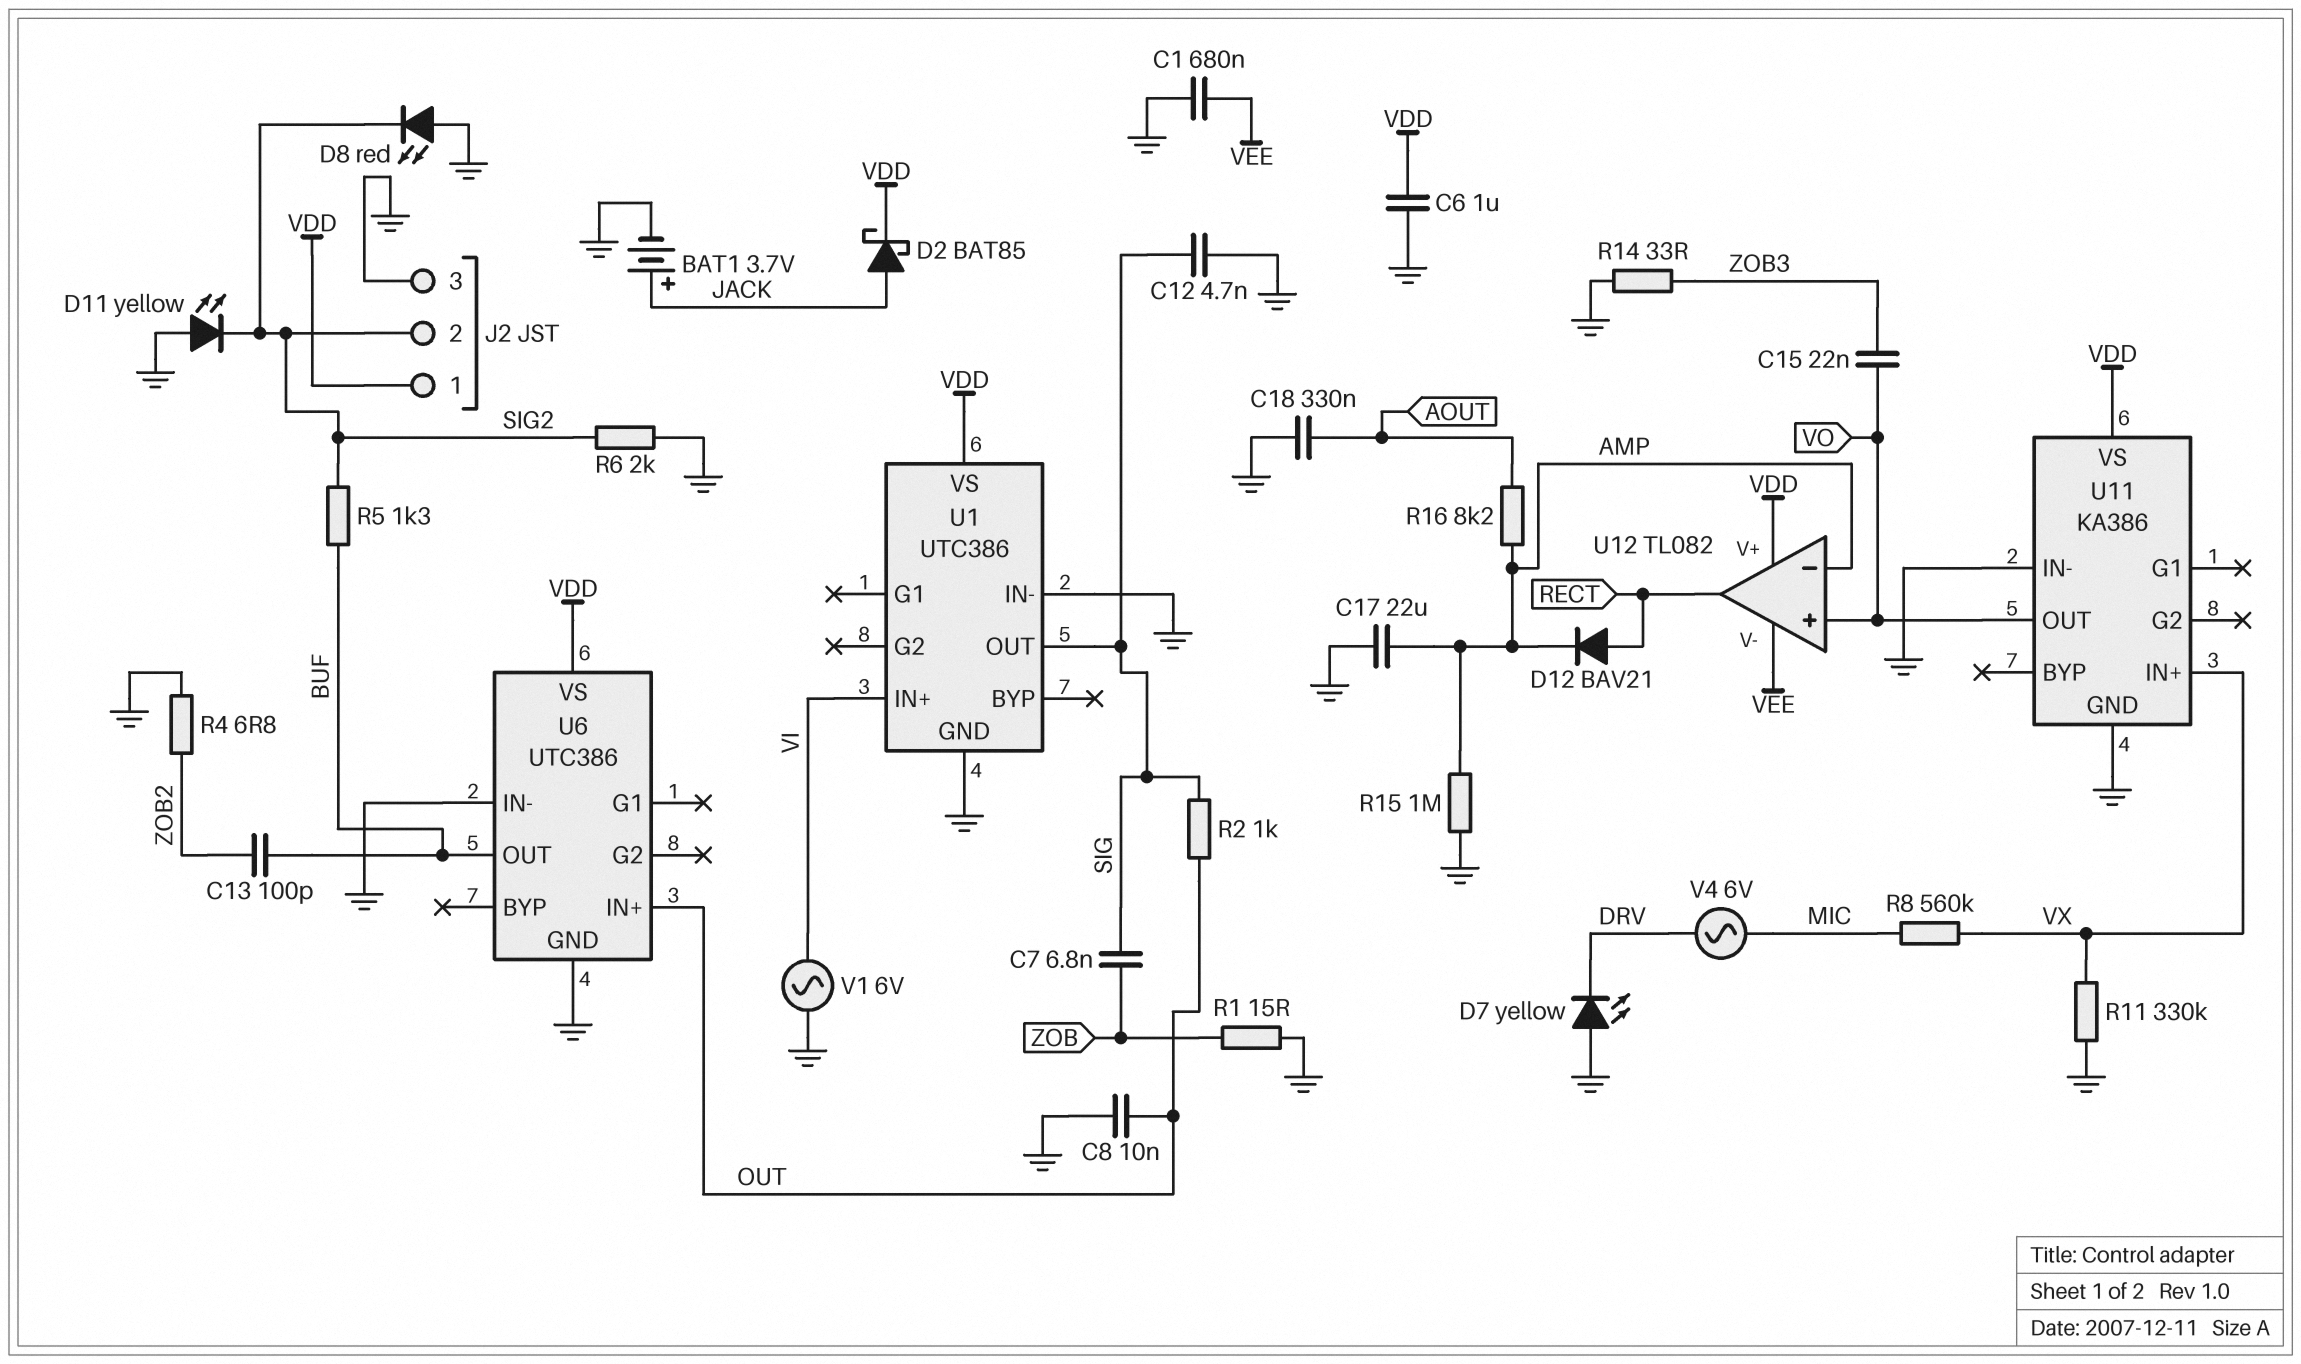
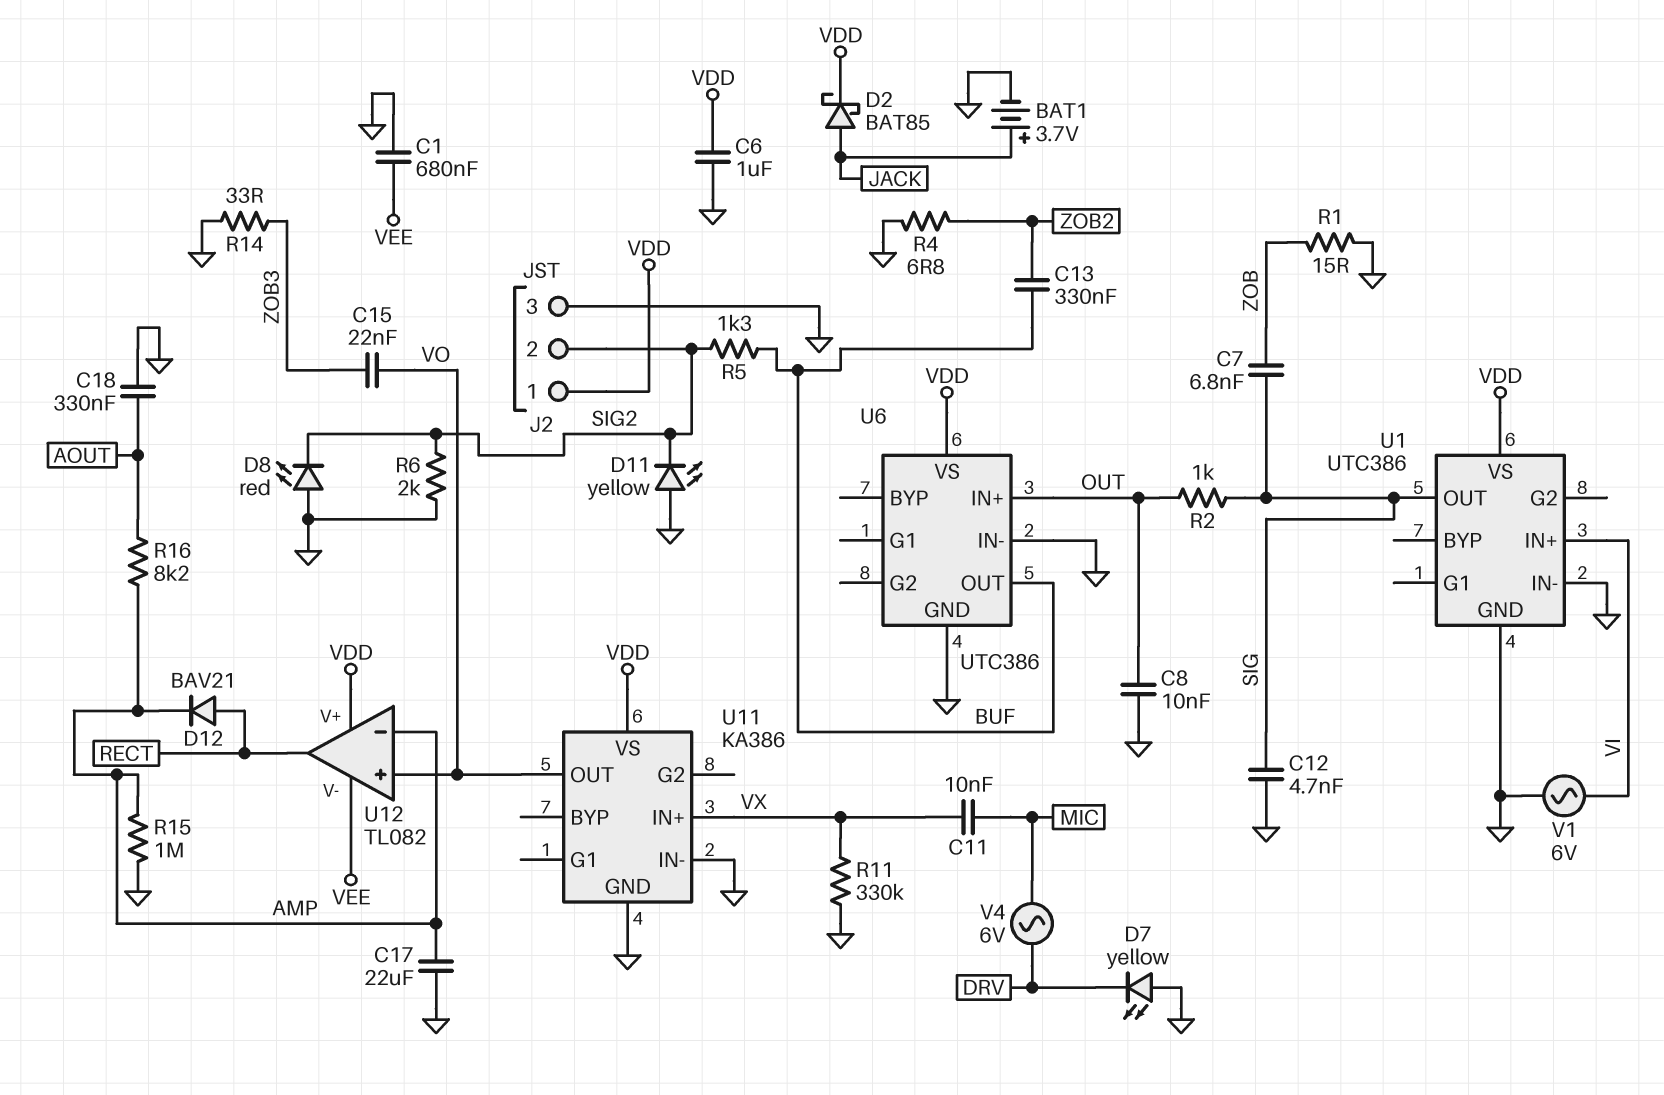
C11: none -> 10nF (MIC, VX)
C13: 100pF (BUF, ZOB2) -> 330nF (BUF, ZOB2)
R8: 560k (MIC, VX) -> none

